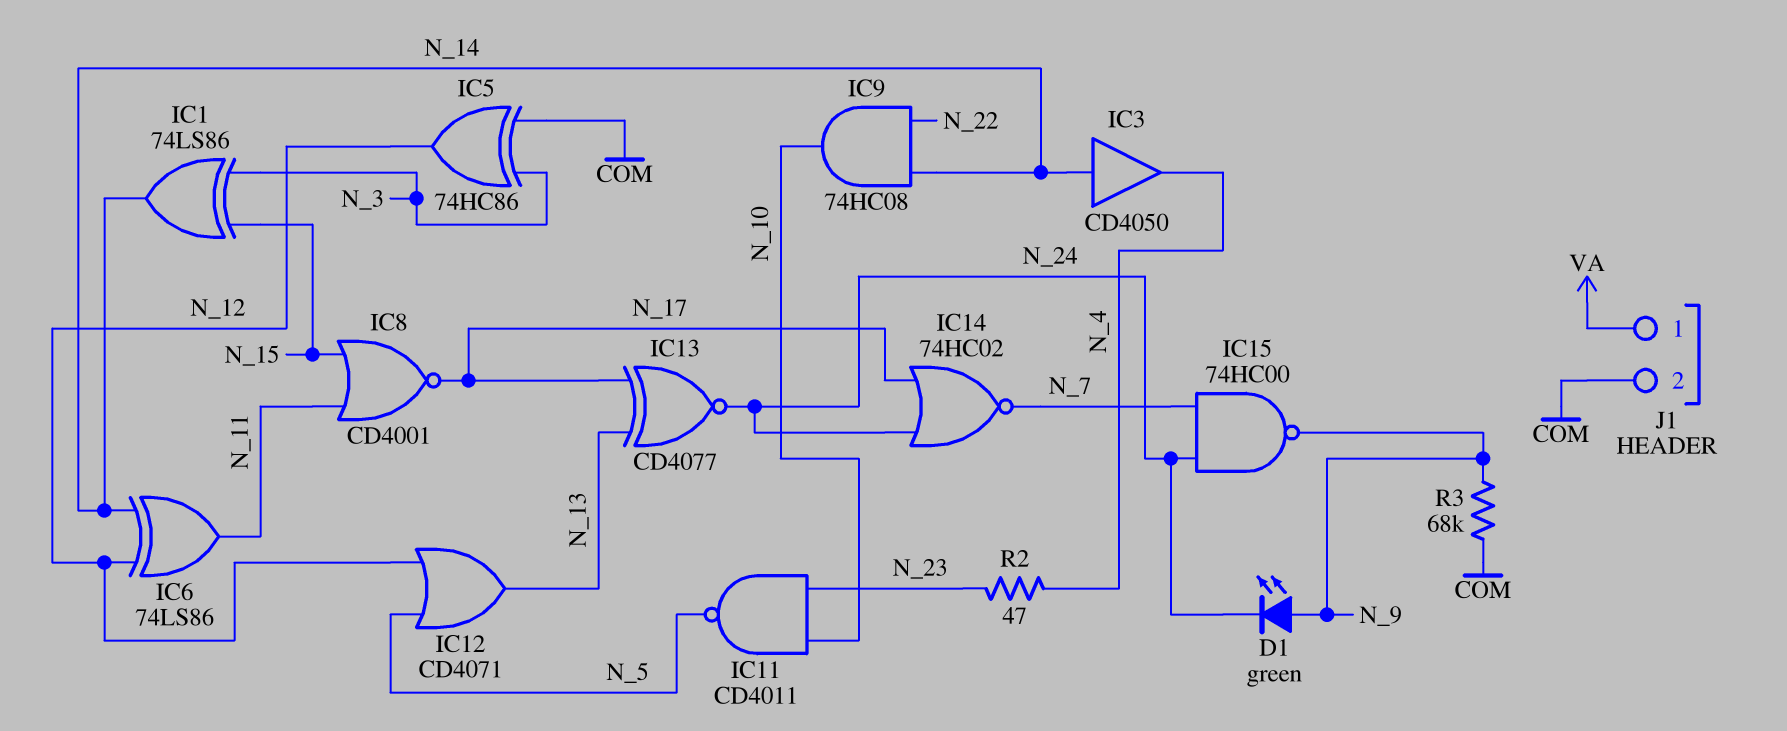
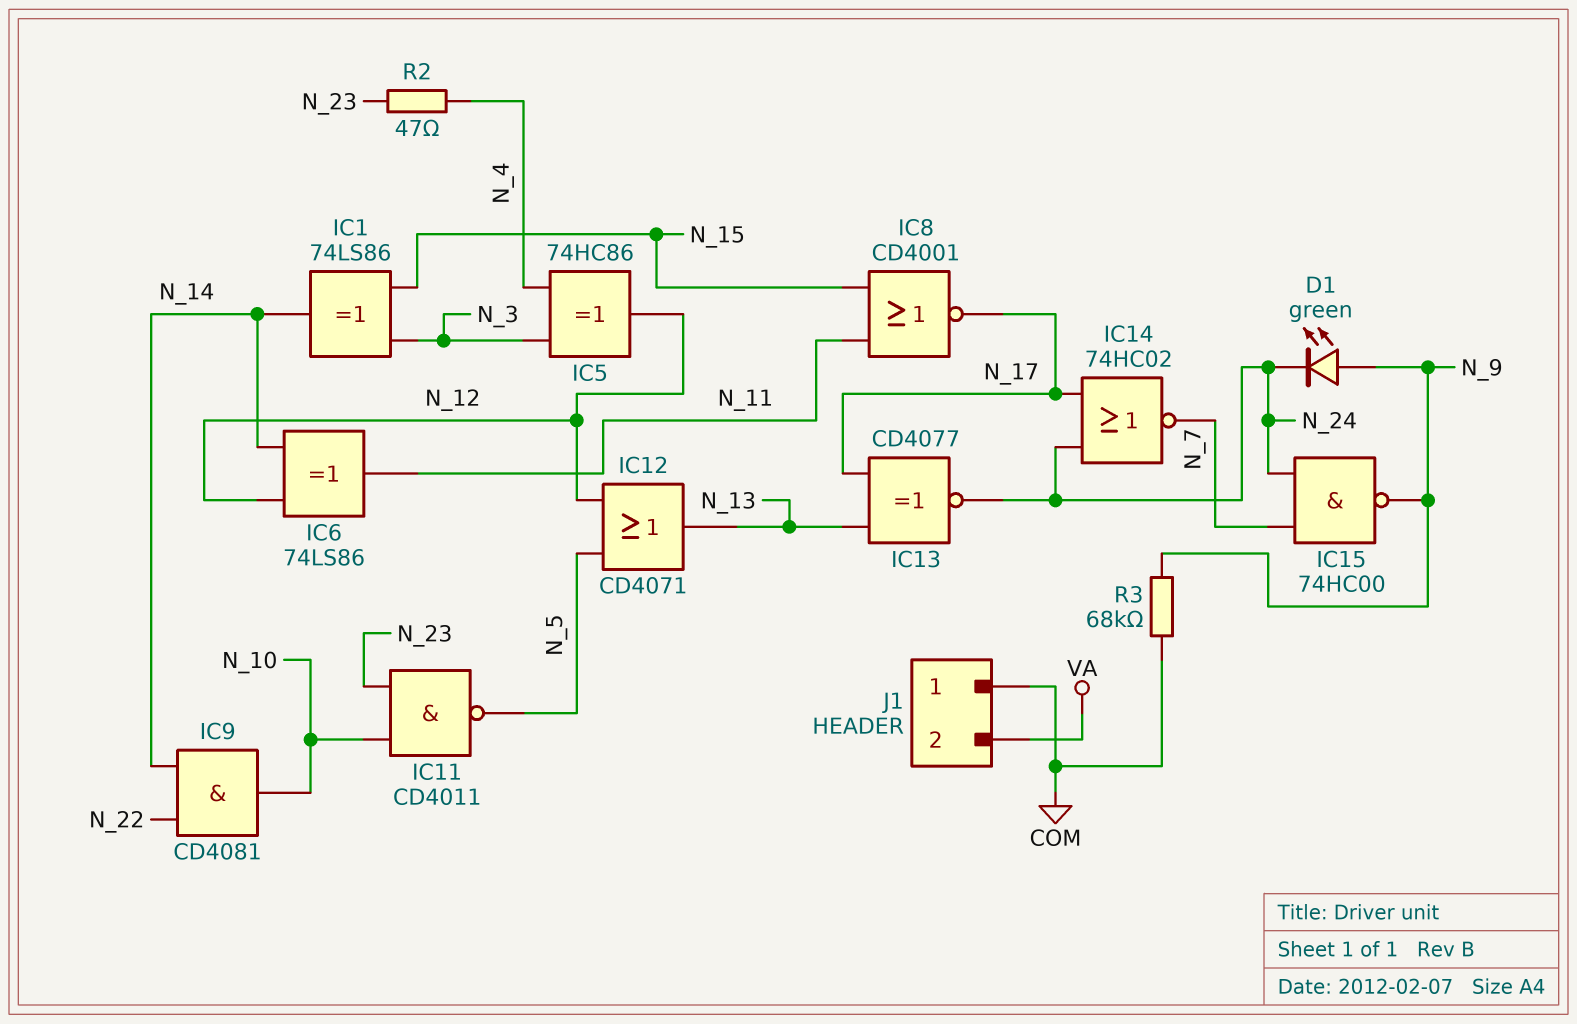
IC3: buffer CD4050 (in N_14, out N_4) -> none
IC5: XOR 74HC86 (in COM, in N_3, out N_12) -> XOR 74HC86 (in N_3, in N_4, out N_12)
IC9: AND 74HC08 (in N_14, in N_22, out N_10) -> AND CD4081 (in N_14, in N_22, out N_10)
J1 pin 1: VA -> COM
J1 pin 2: COM -> VA

